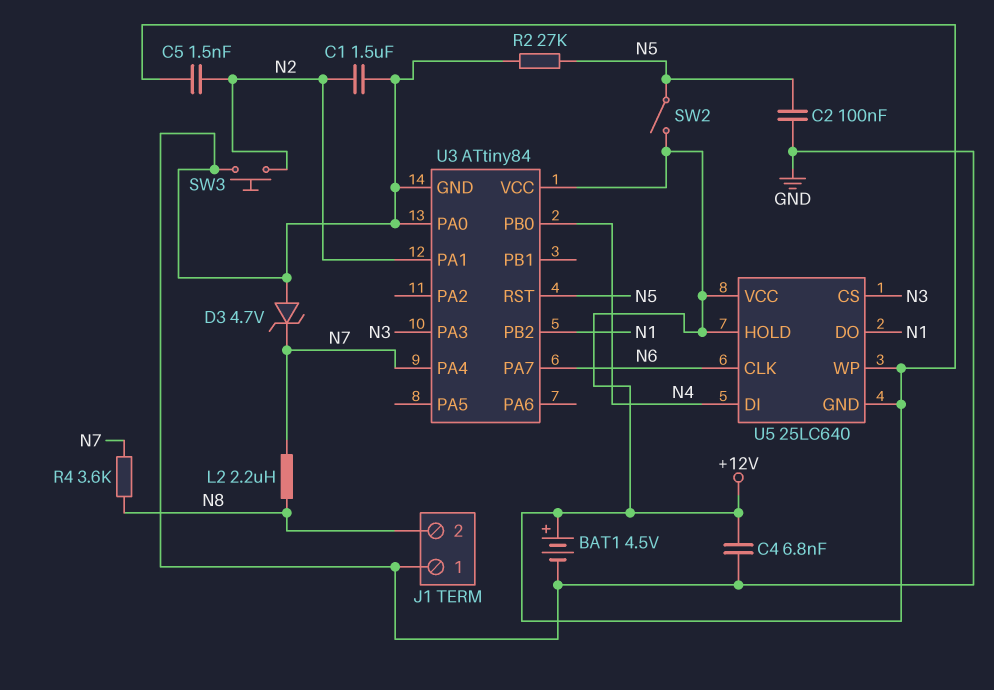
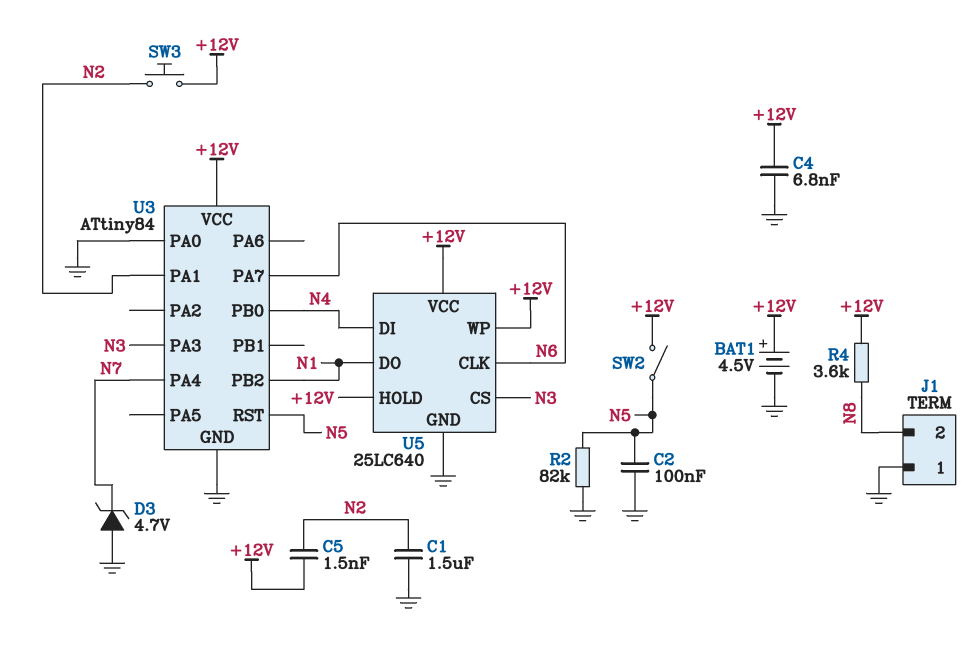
L2: 2.2uH (N7, N8) -> none
R2: 27k (GND, N5) -> 82k (GND, N5)
R4: 3.6k (N7, N8) -> 3.6k (+12V, N8)
SW3: button (GND, N2) -> button (+12V, N2)
U5 pin GND: +12V -> GND

